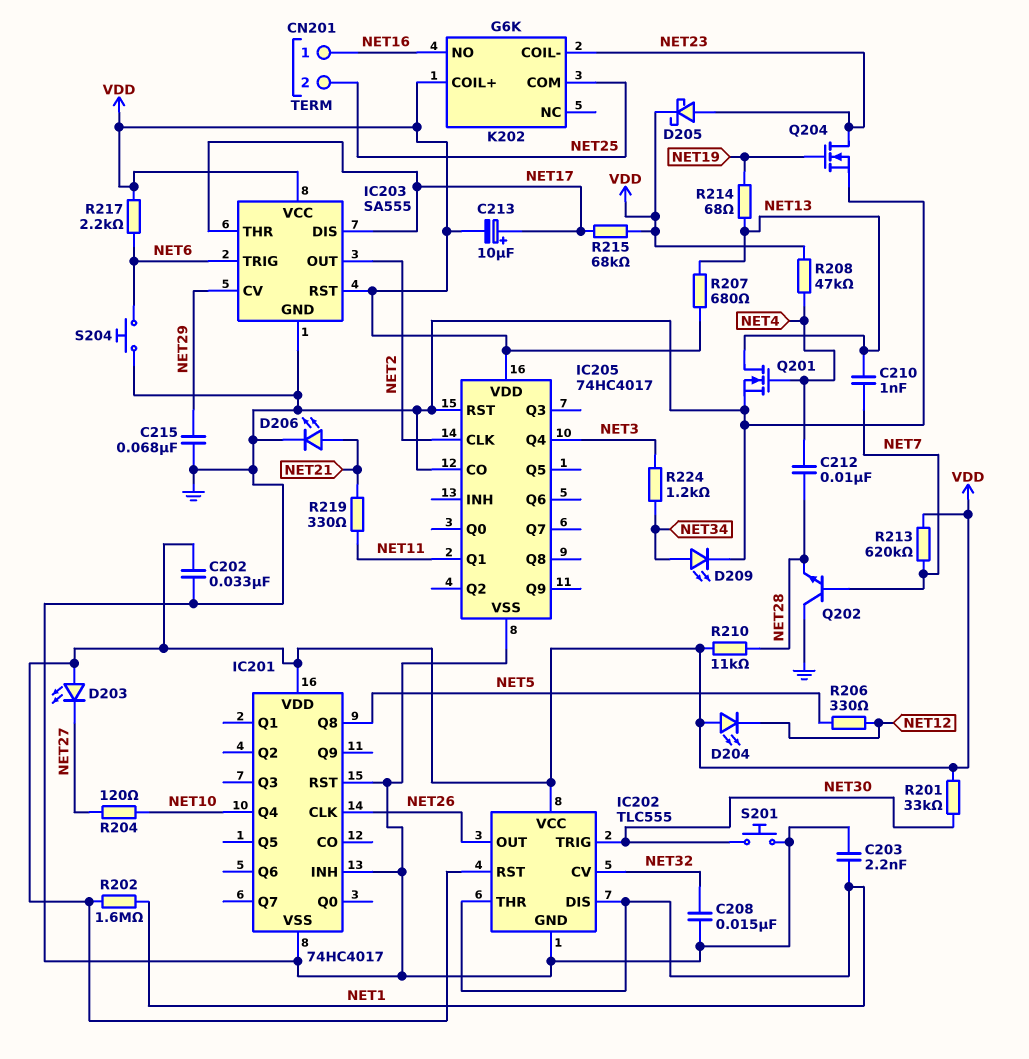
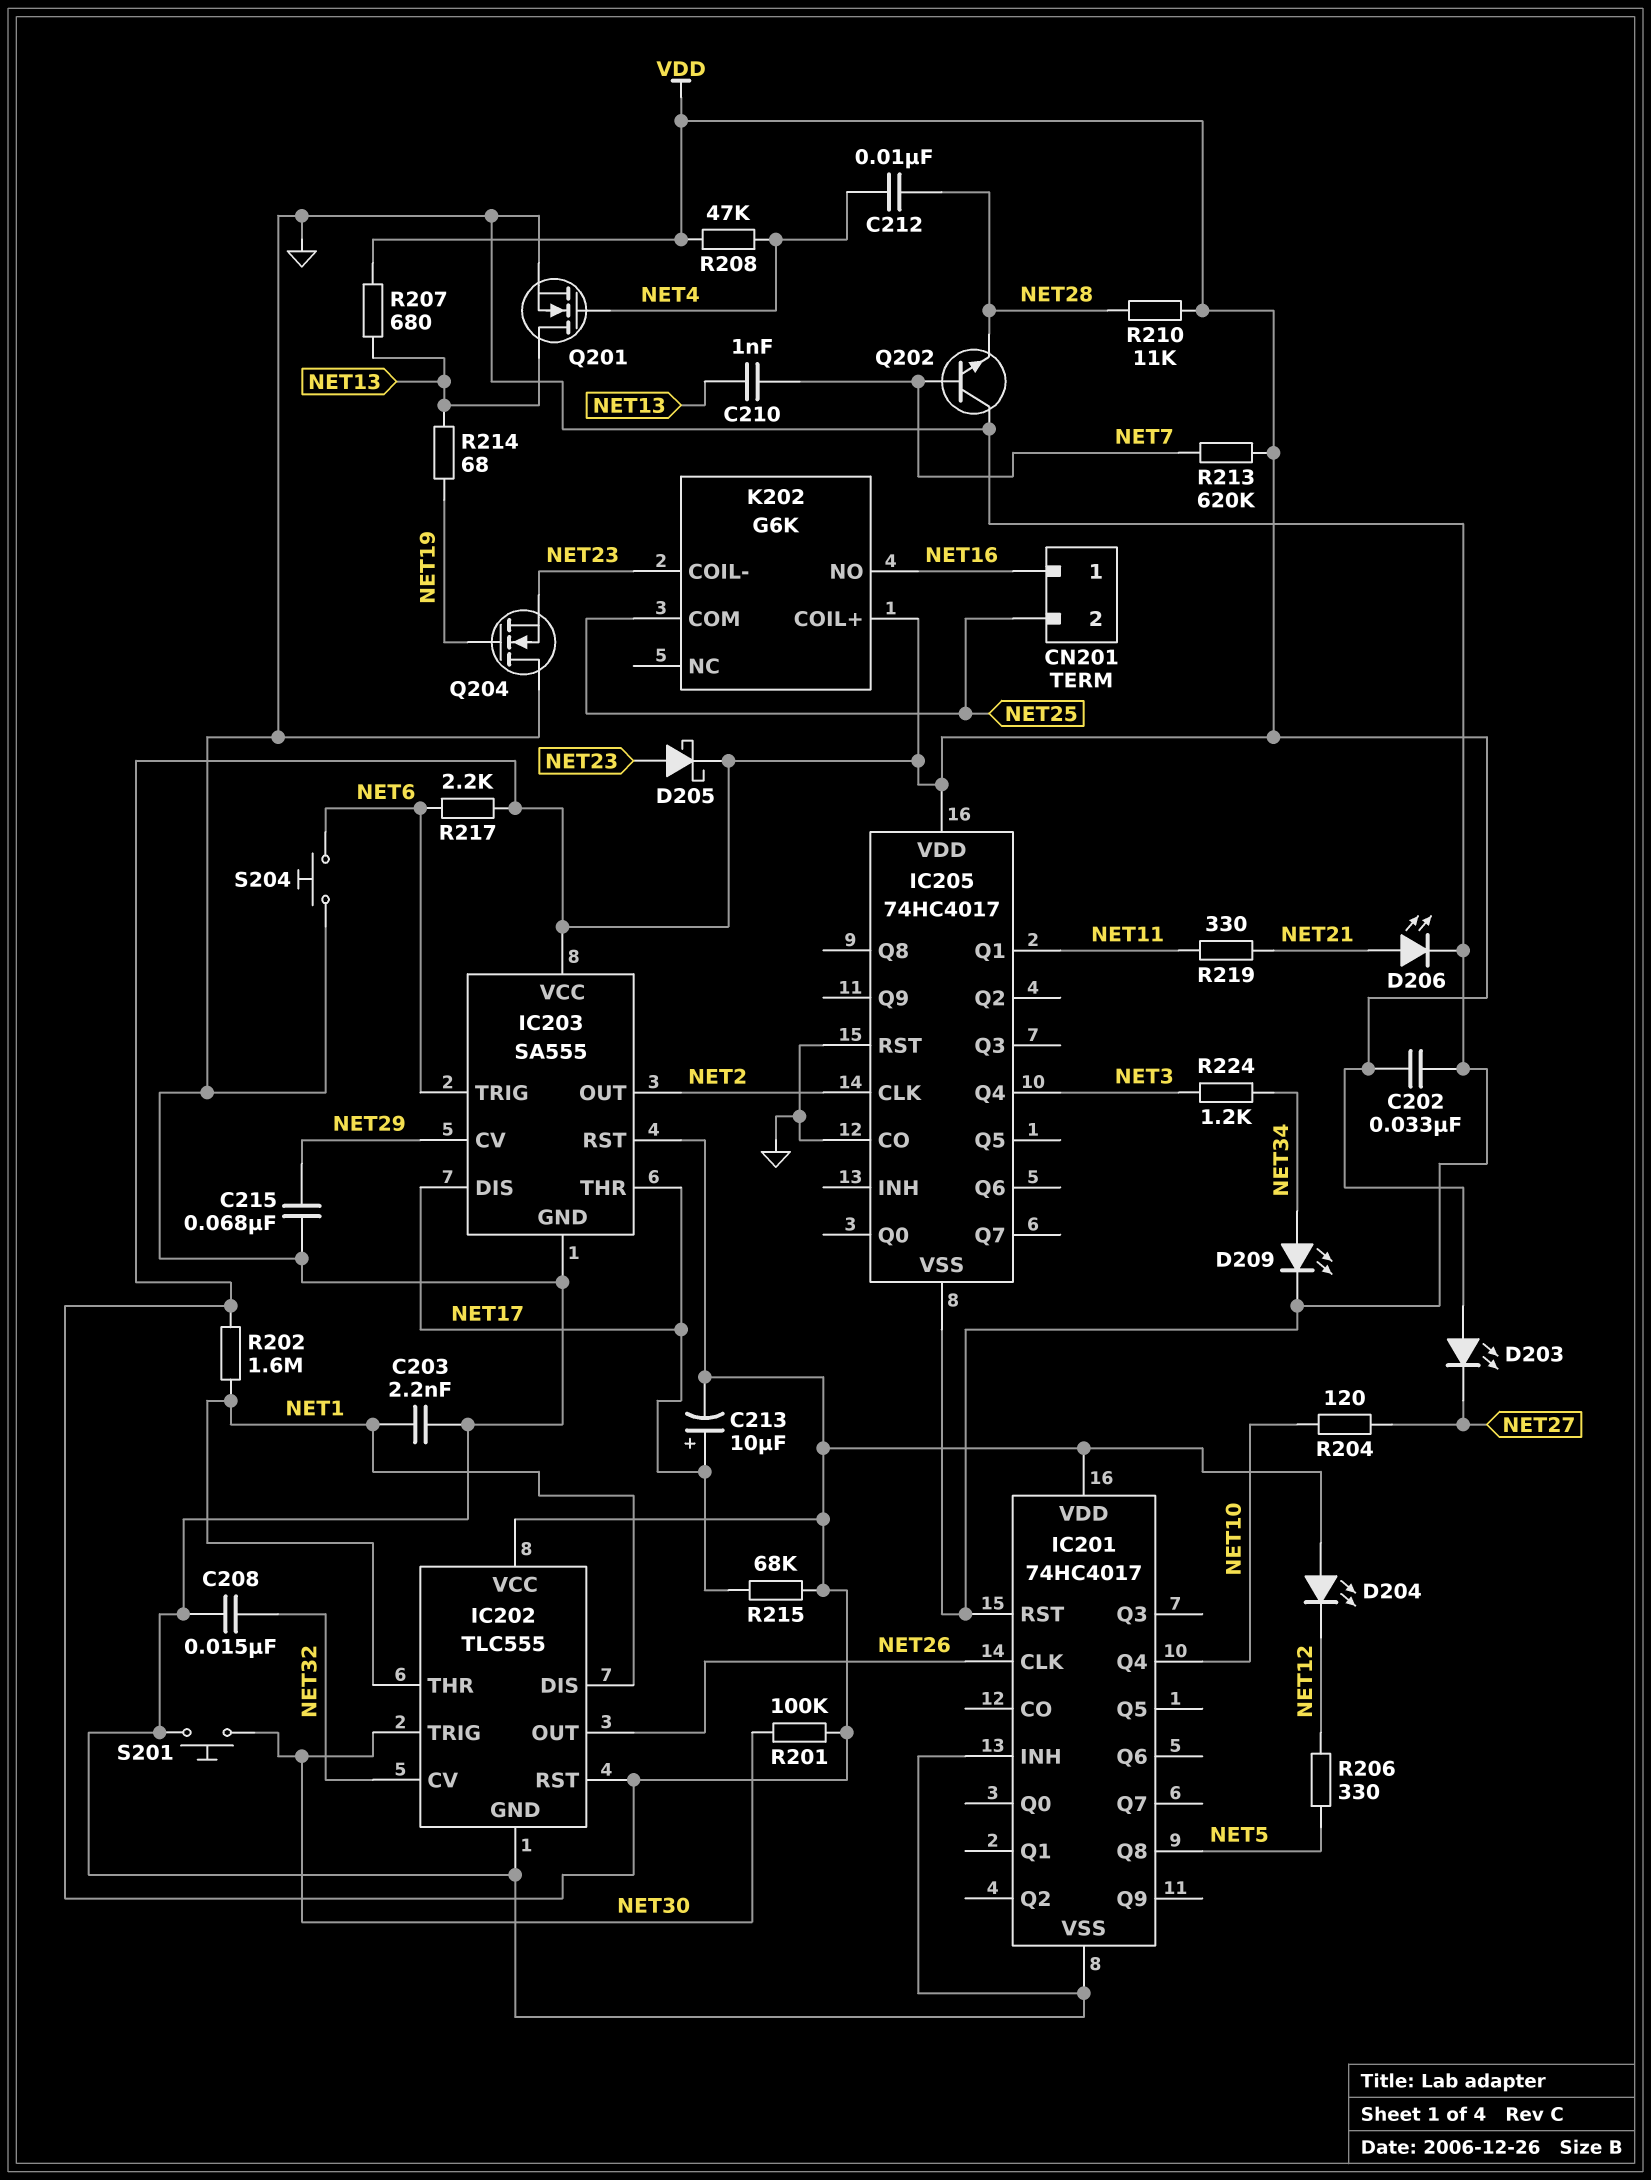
Q204: NMOS (G NET19, D NET23, S GND) -> NMOS (G NET19, D GND, S NET23)
R201: 33k (NET30, VDD) -> 100k (NET30, VDD)

